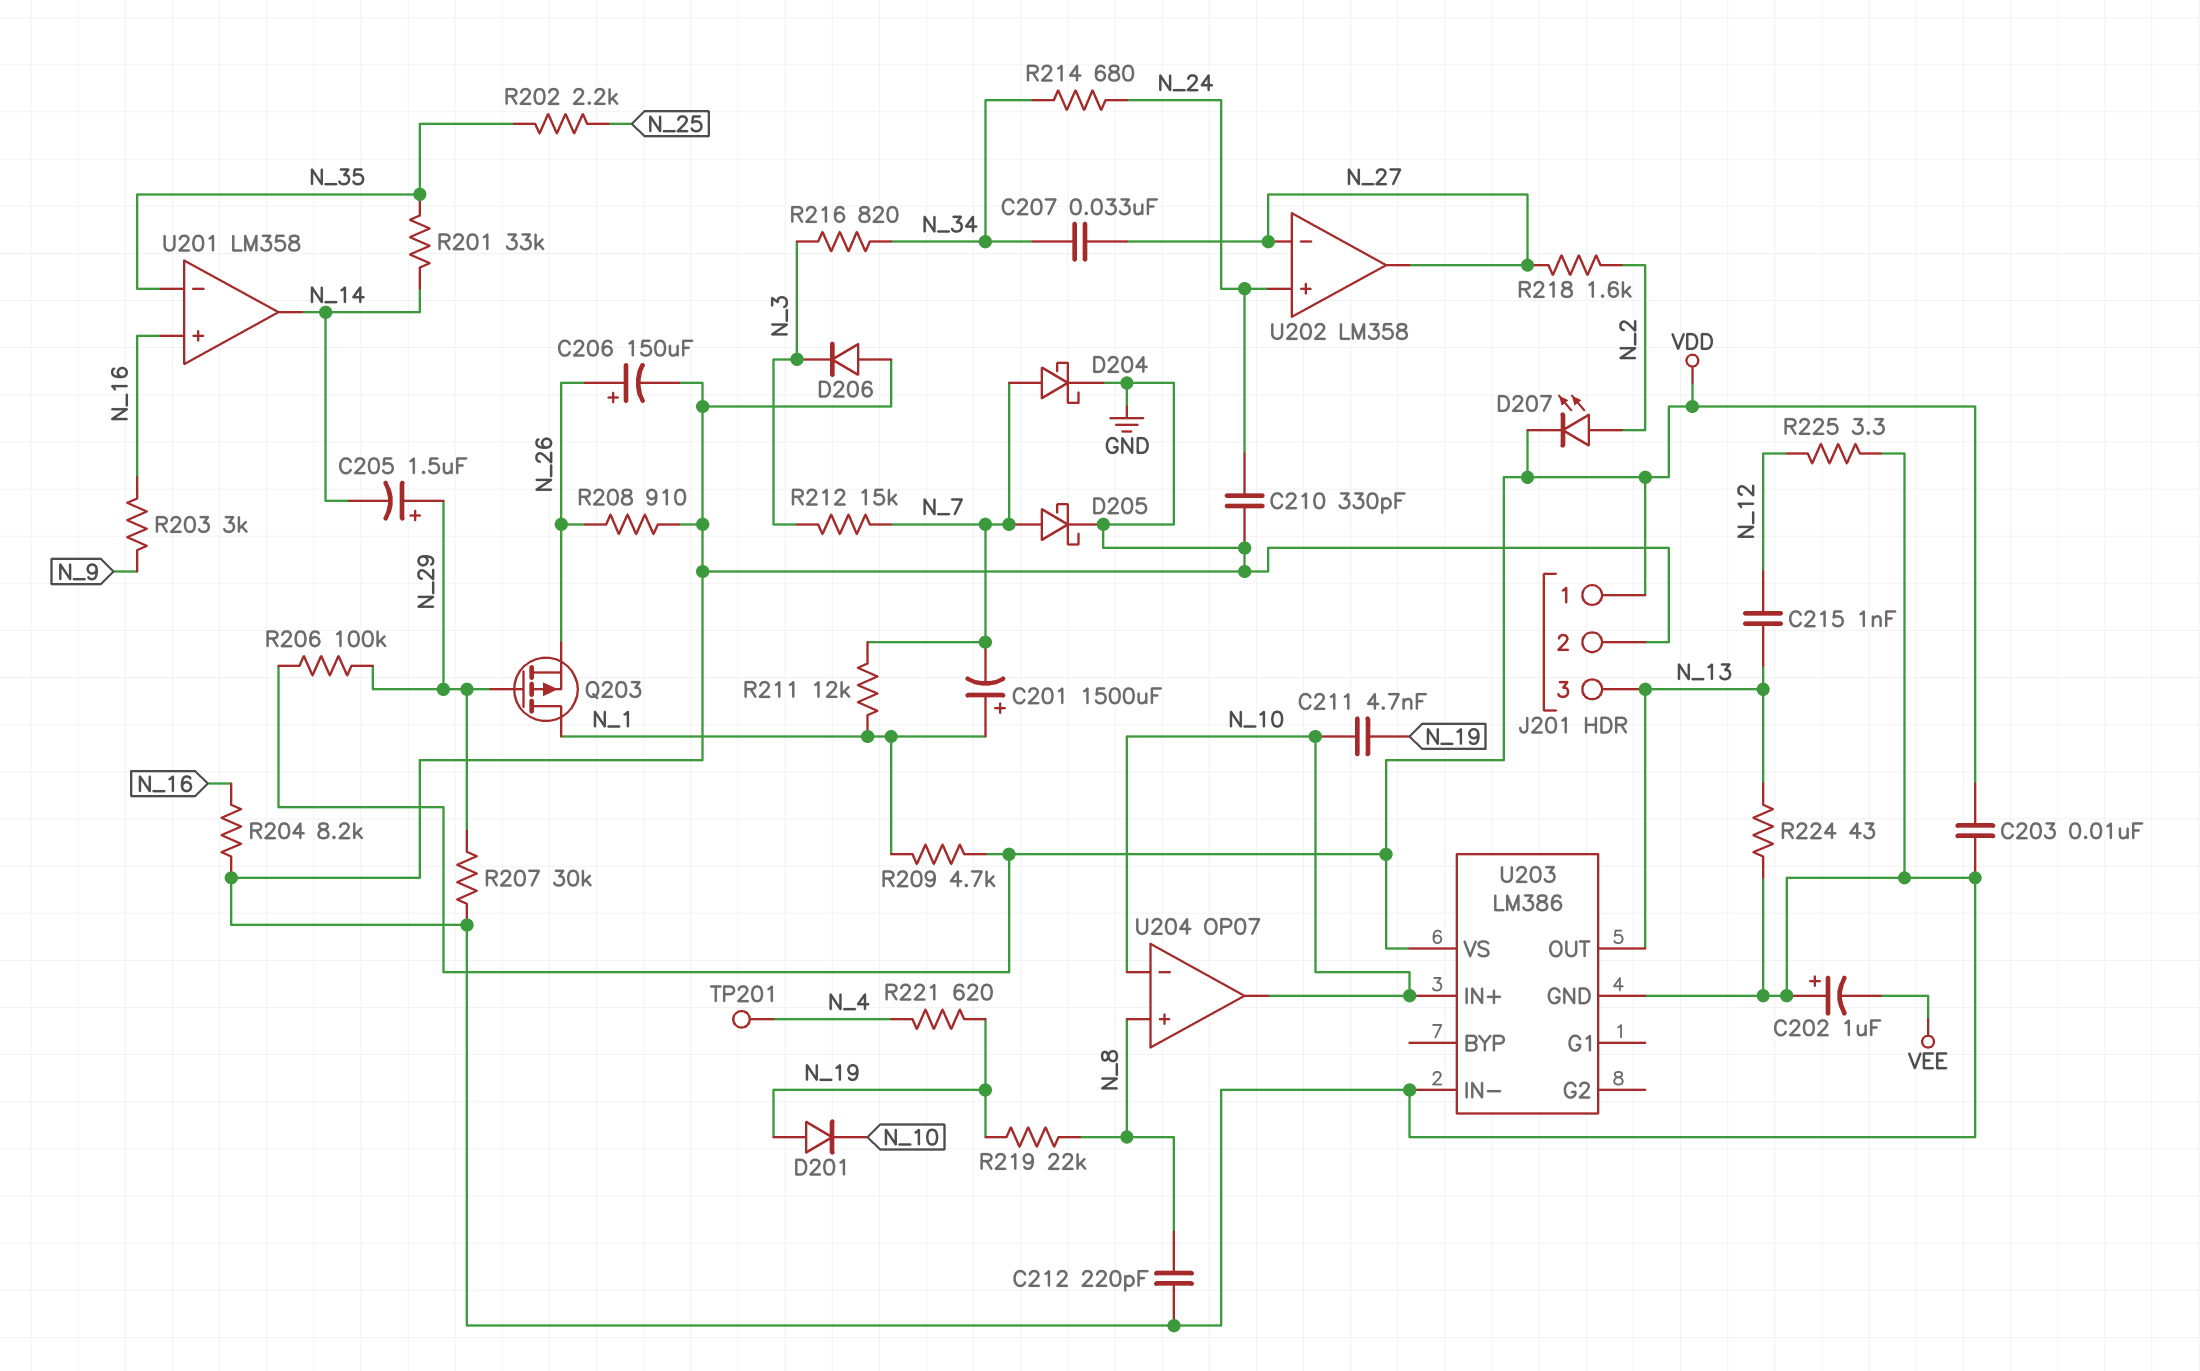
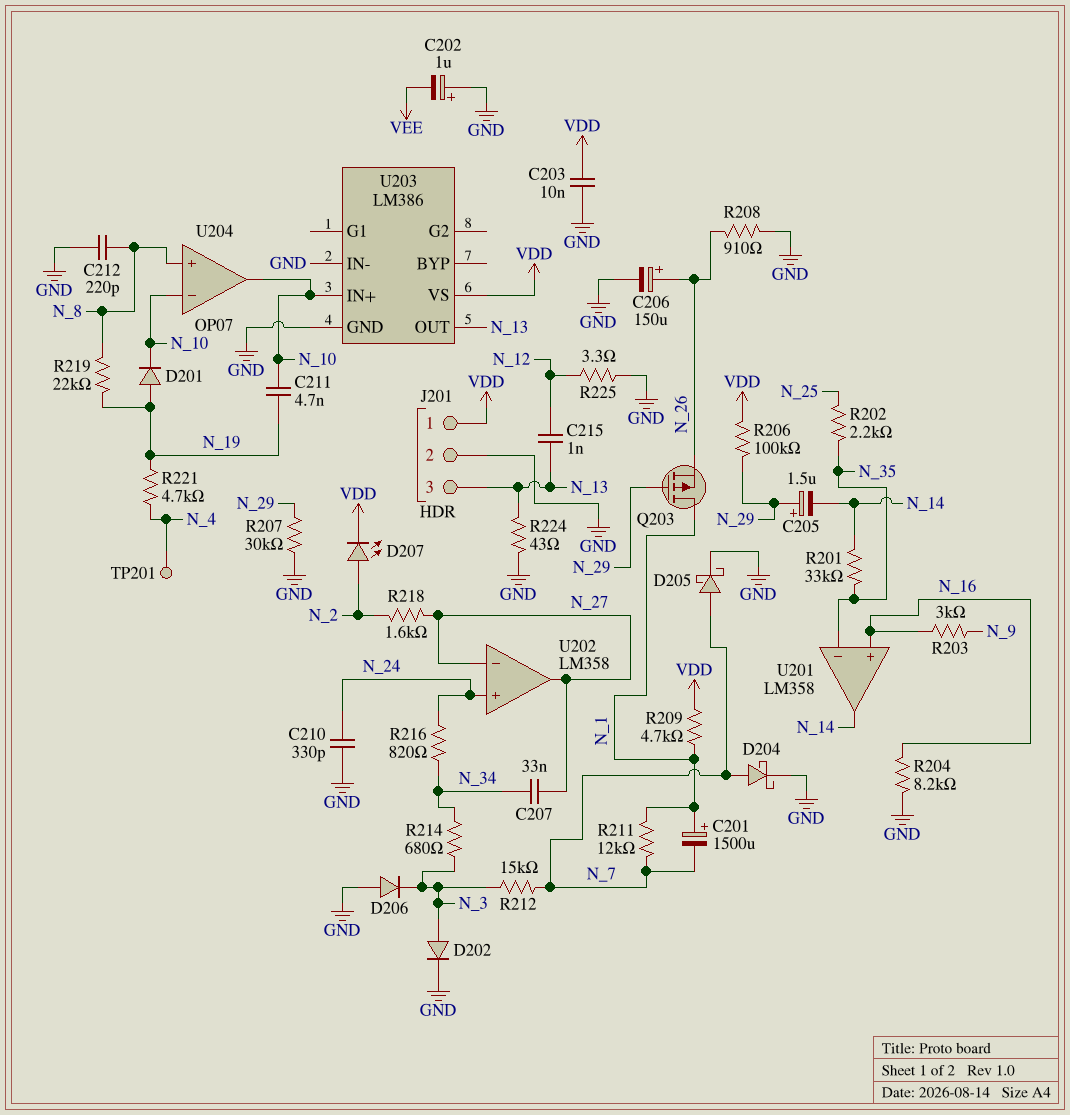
D202: none -> diode (A N_3, K GND)
R214: 680 (N_24, N_34) -> 680 (N_3, N_34)
R216: 820 (N_3, N_34) -> 820 (N_24, N_34)
R221: 620 (N_4, N_19) -> 4.7k (N_4, N_19)

